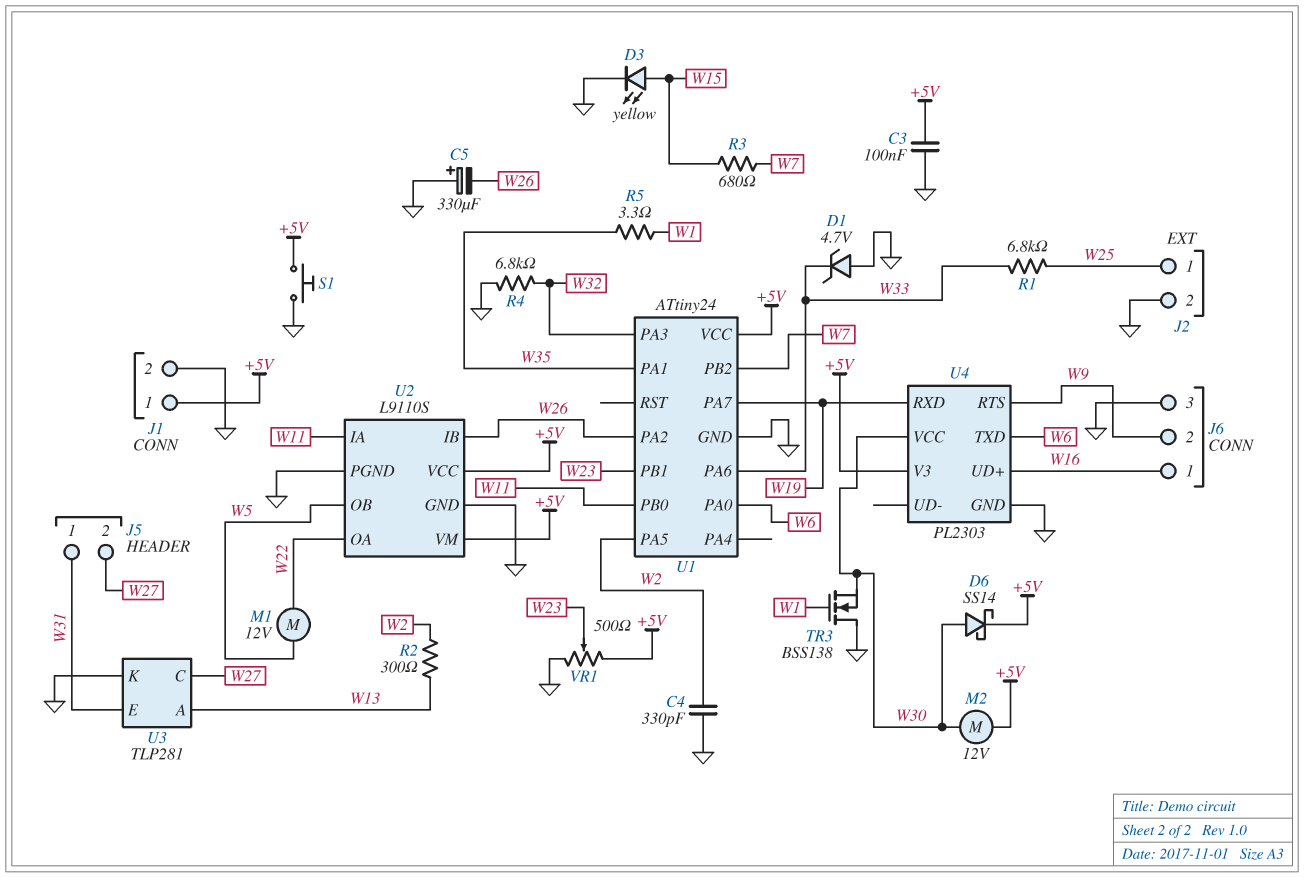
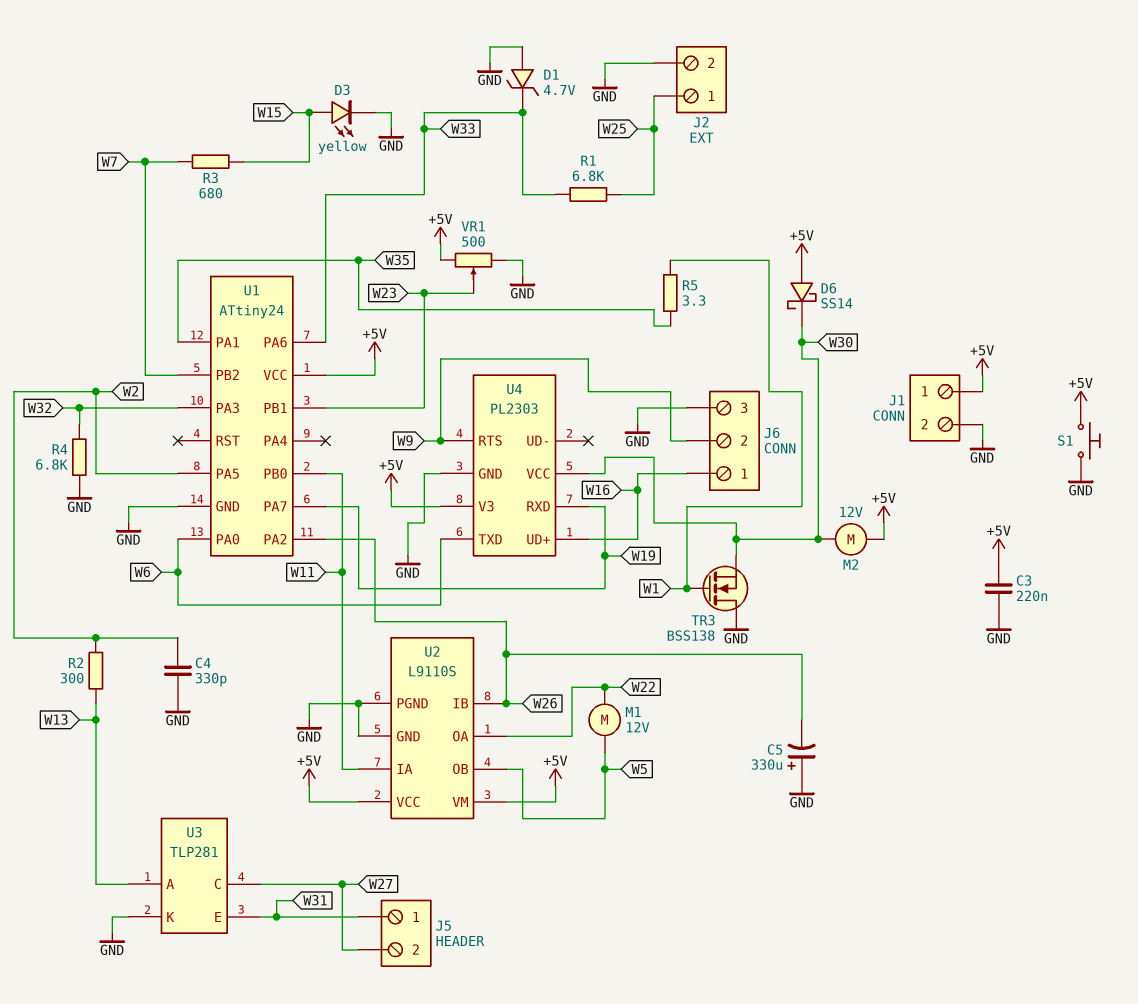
C3: 100nF (+5V, GND) -> 220nF (+5V, GND)
D6: schottky SS14 (A W30, K +5V) -> schottky SS14 (A +5V, K W30)

